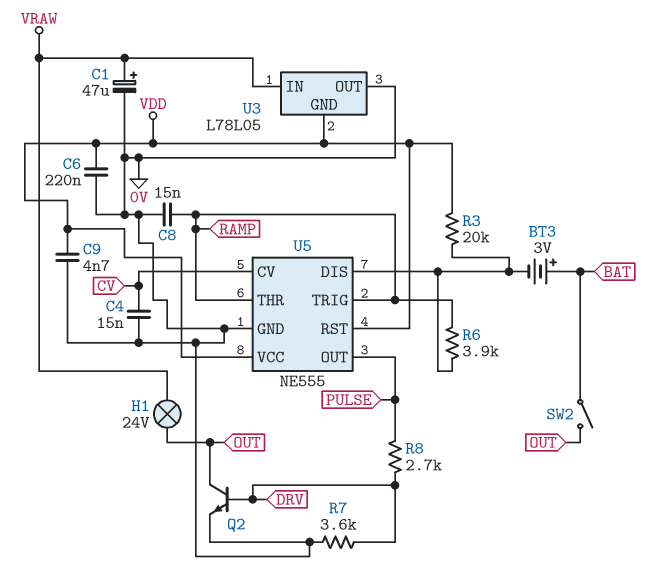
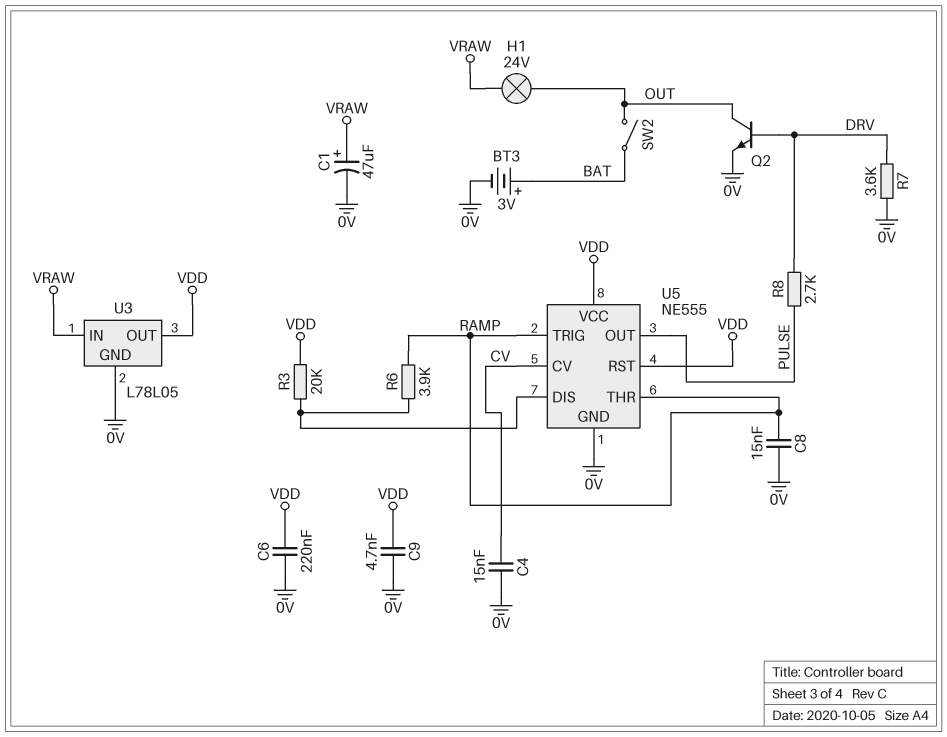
BT3: 3V (plus BAT, minus U5/DIS) -> 3V (plus BAT, minus 0V)
U3 pin GND: VDD -> 0V
U3 pin OUT: 0V -> VDD

